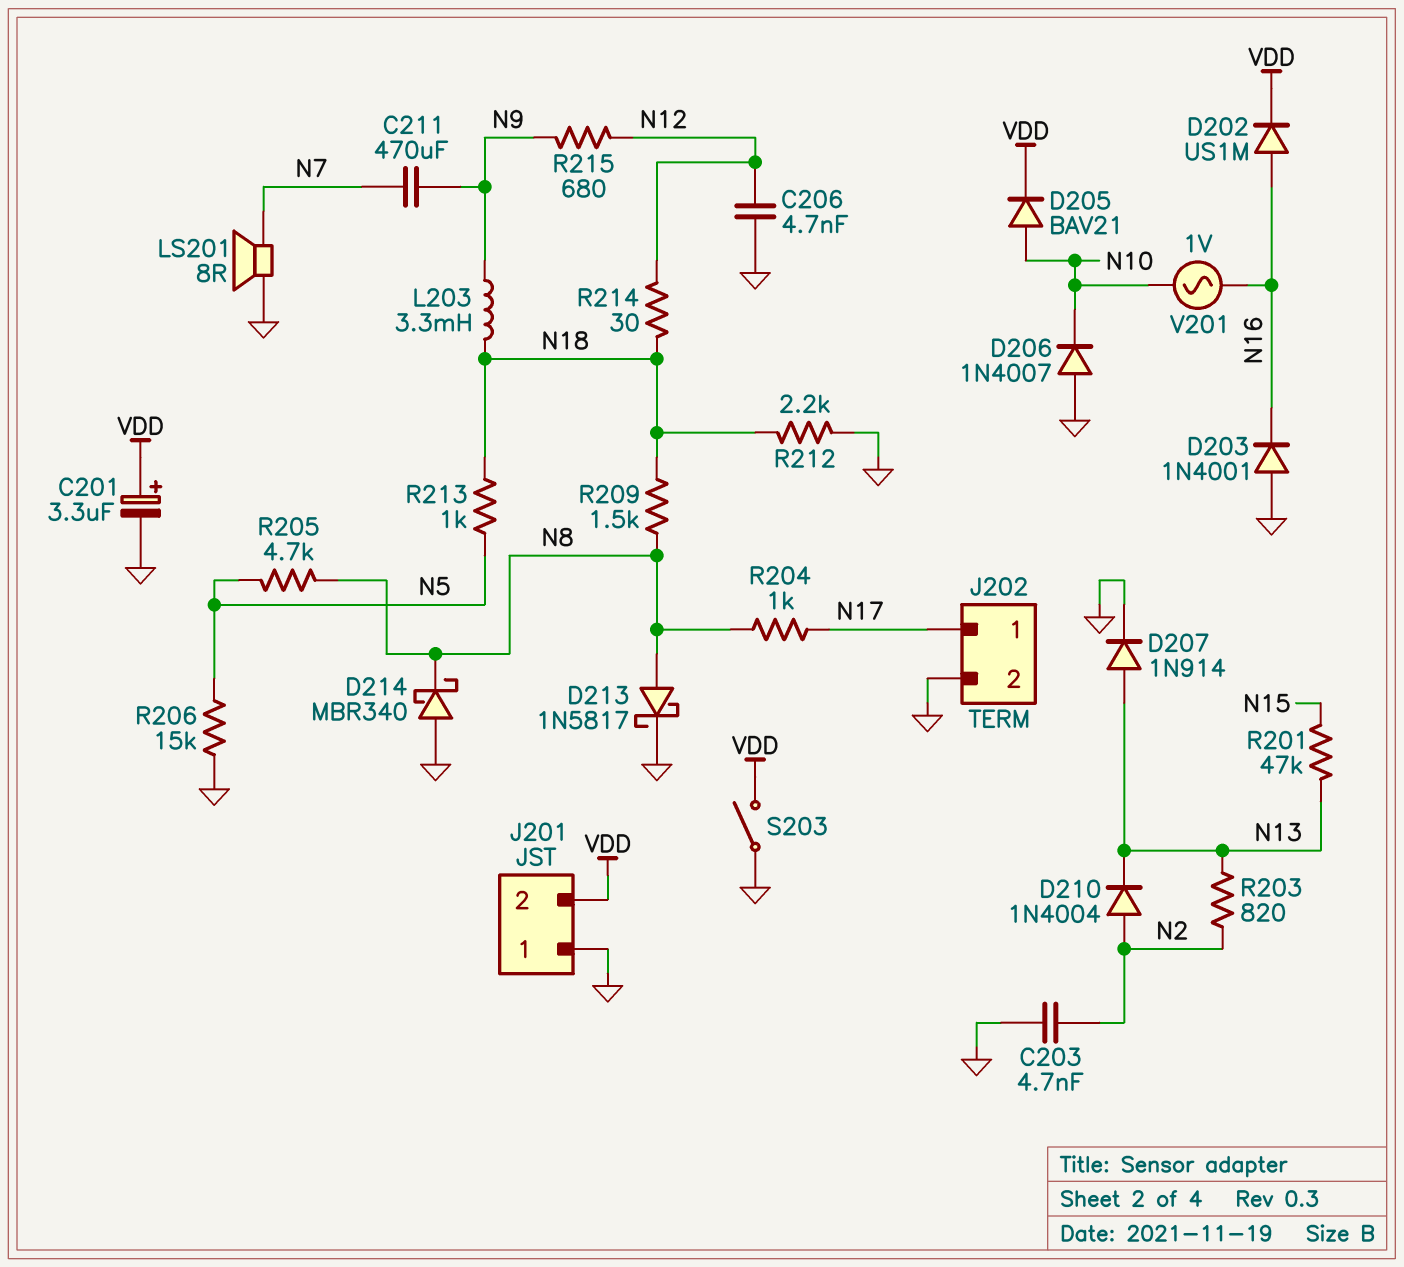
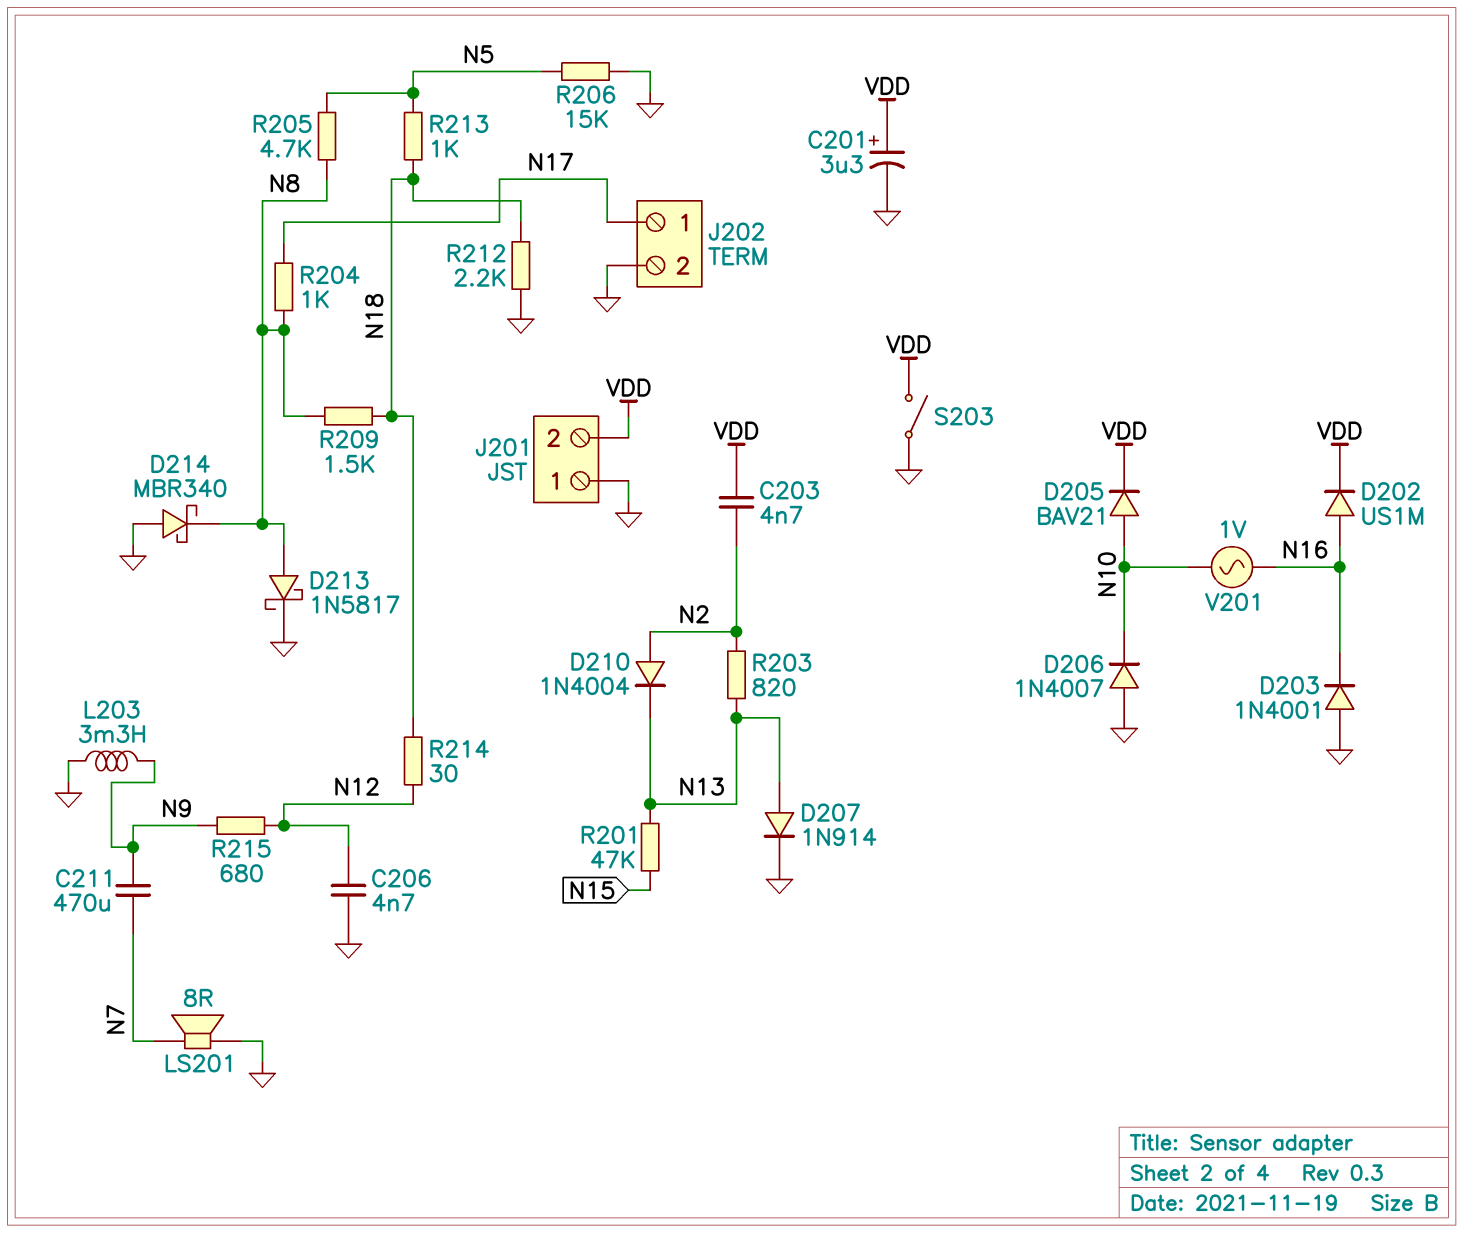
C203: 4.7nF (GND, N2) -> 4.7nF (N2, VDD)
L203: 3.3mH (N9, N18) -> 3.3mH (GND, N9)

